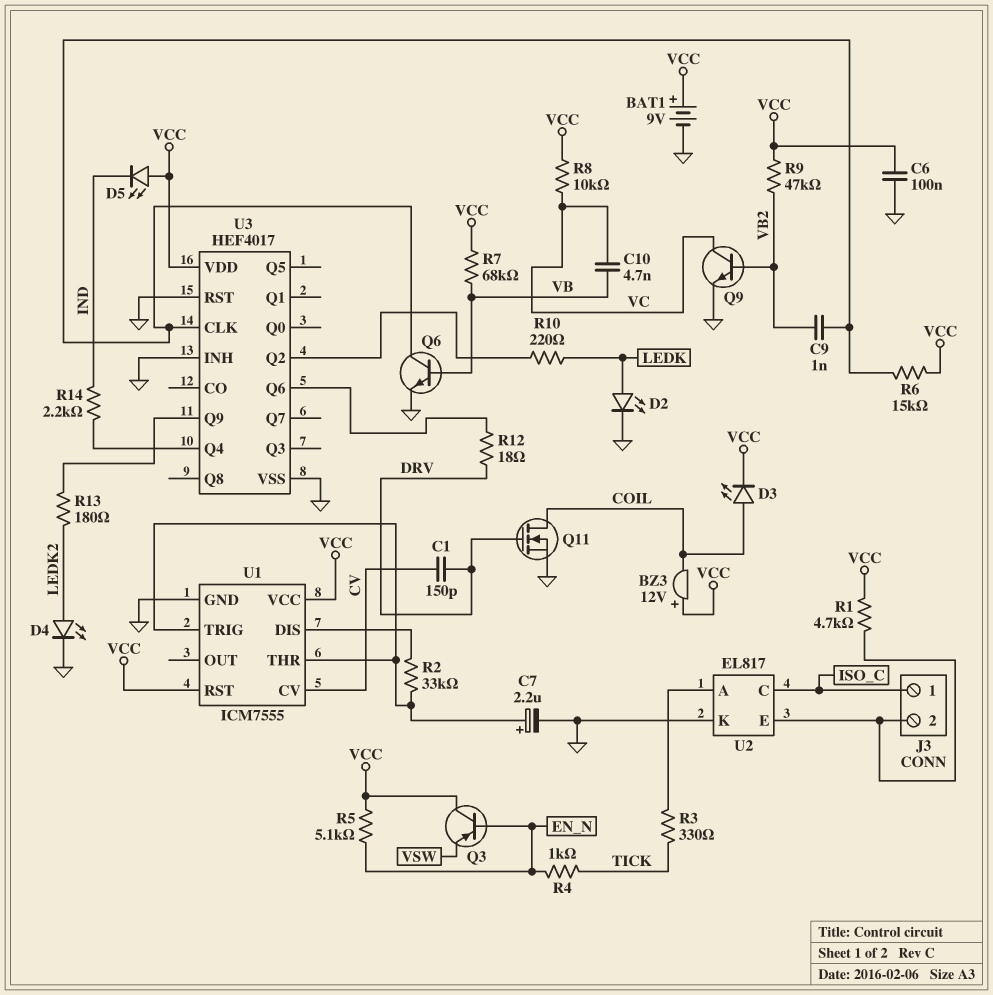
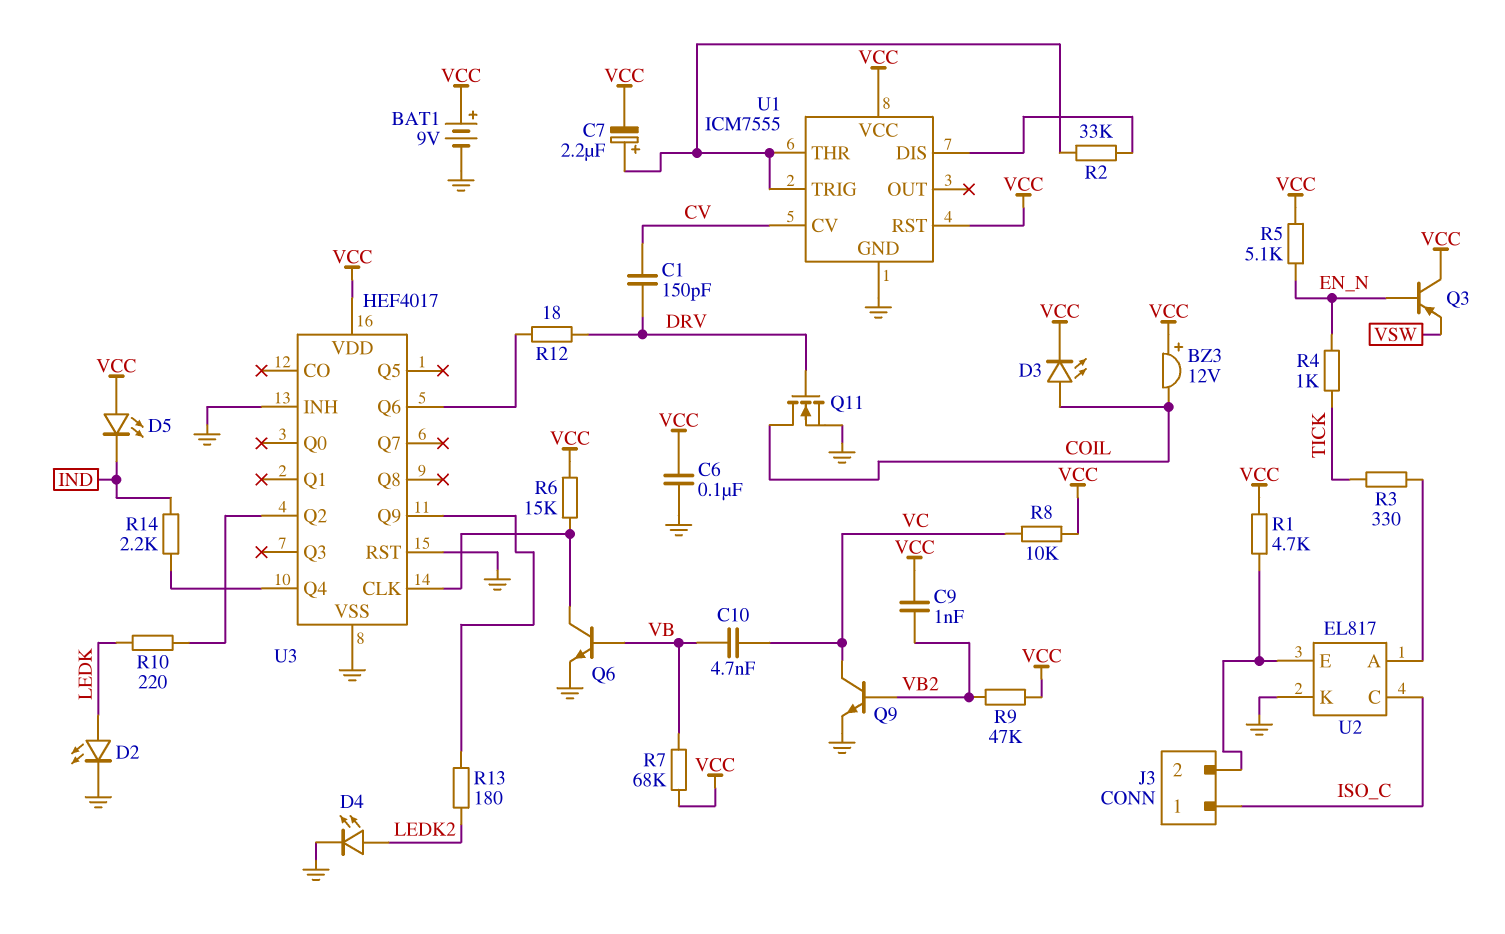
C7: 2.2uF (plus U1/THR, minus GND) -> 2.2uF (plus U1/THR, minus VCC)
C9: 1nF (U3/CLK, VB2) -> 1nF (VB2, VCC)

